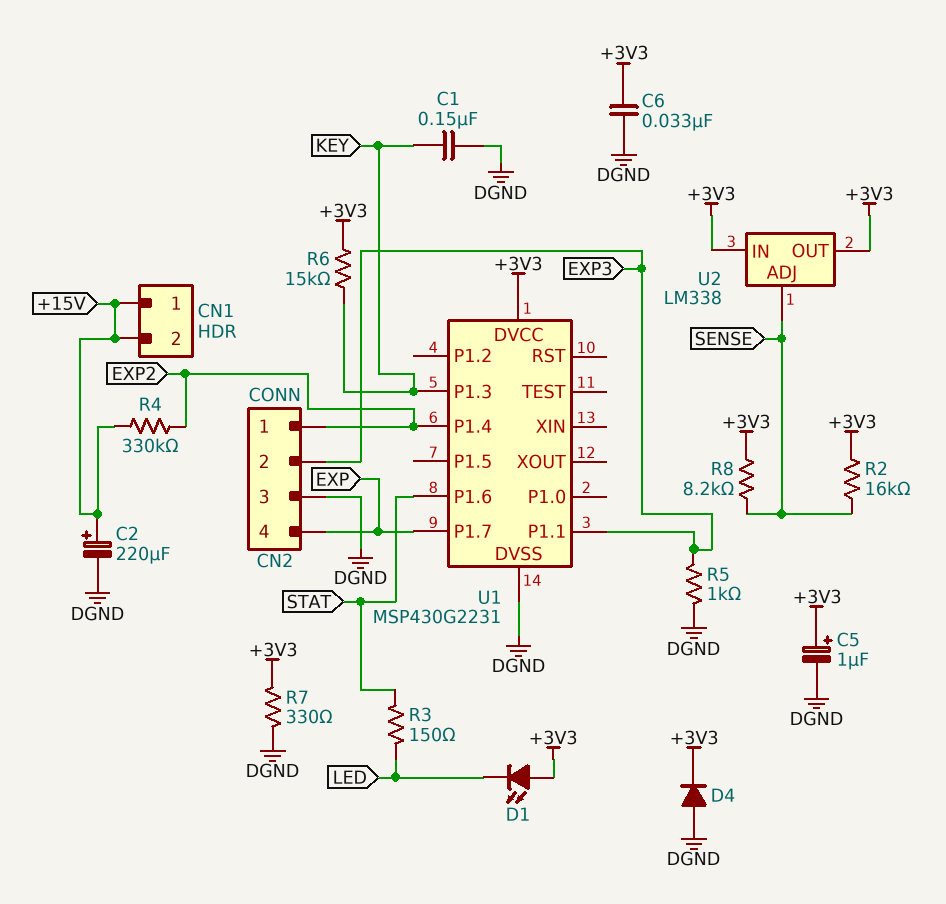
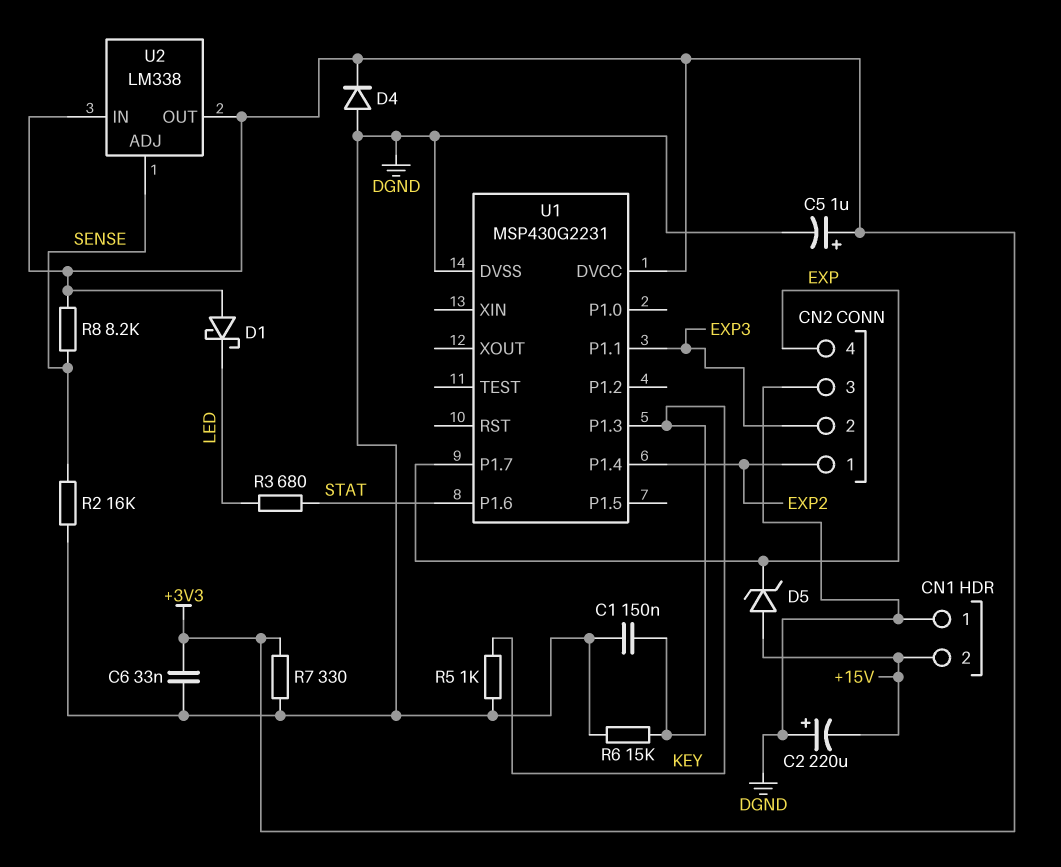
C2: 220uF (plus +15V, minus DGND) -> 220uF (plus DGND, minus +15V)
CN1 pin 1: +15V -> DGND
D1: LED (A +3V3, K LED) -> schottky (A +3V3, K LED)
D5: none -> zener (A +15V, K EXP)
R2: 16k (+3V3, SENSE) -> 16k (DGND, SENSE)
R3: 150 (LED, STAT) -> 680 (LED, STAT)
R4: 330k (+15V, EXP2) -> none
R5: 1k (DGND, EXP3) -> 1k (DGND, KEY)
R6: 15k (+3V3, KEY) -> 15k (DGND, KEY)

